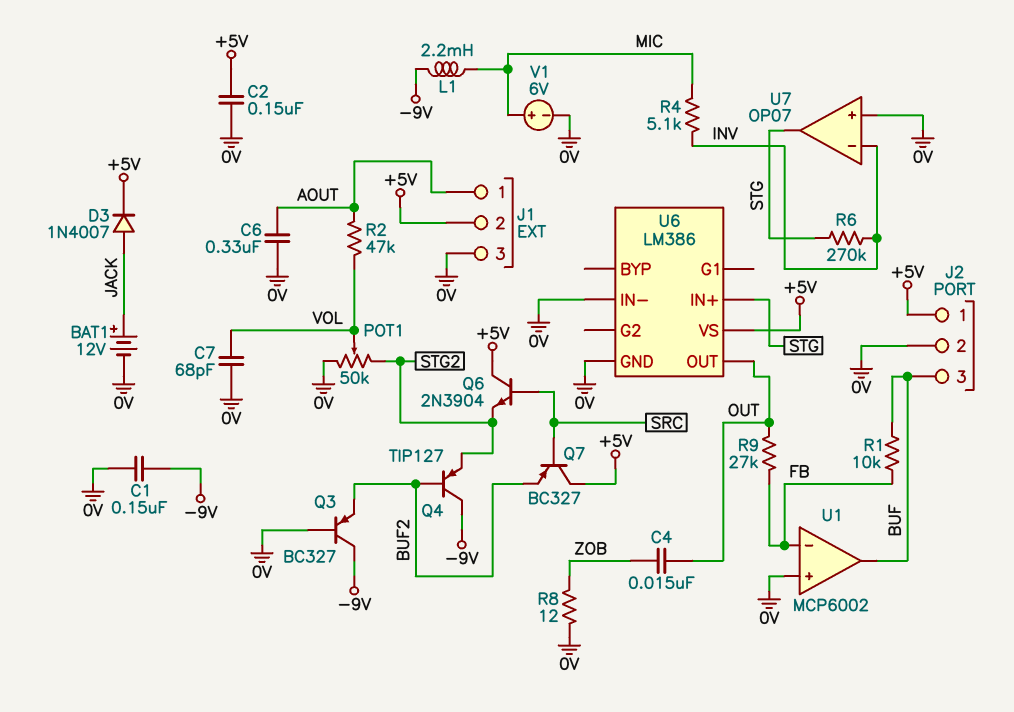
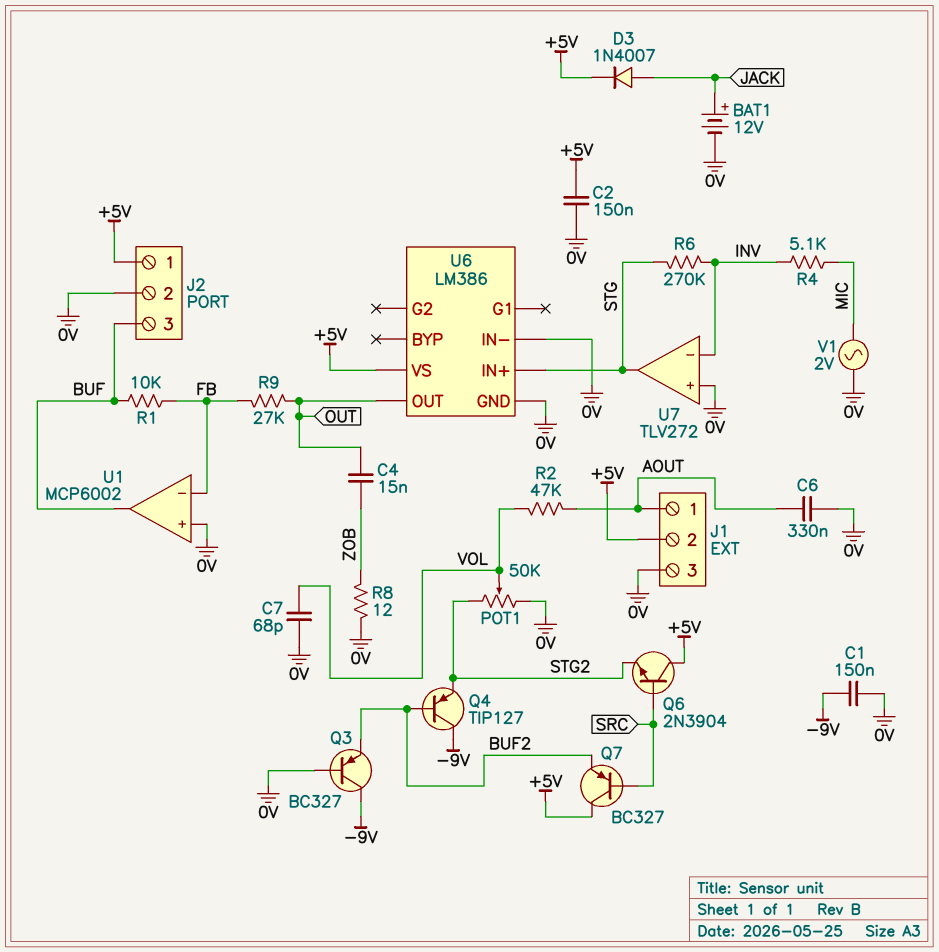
L1: 2.2mH (-9V, MIC) -> none
U7: OP07 -> TLV272
V1: 6V (plus MIC, minus 0V) -> AC 2V (0V, MIC)

